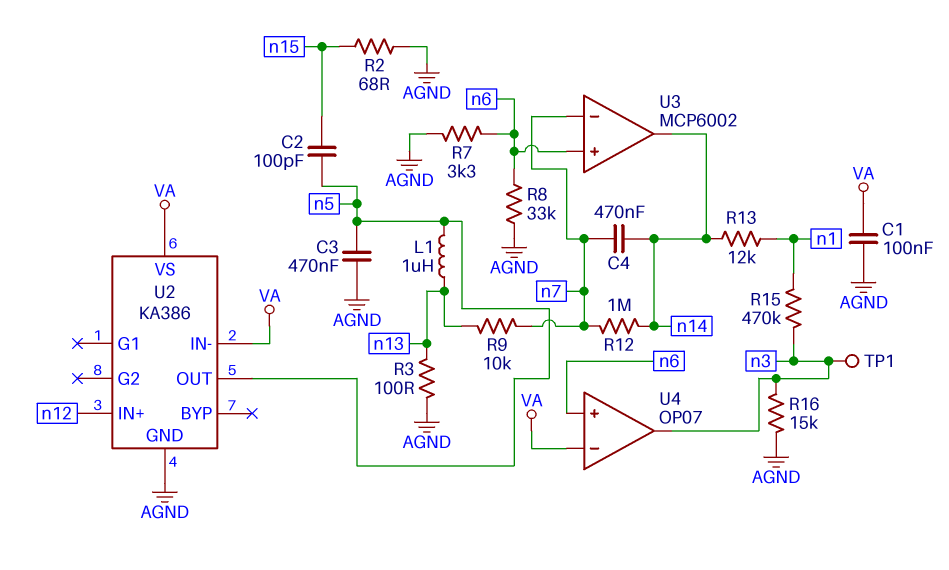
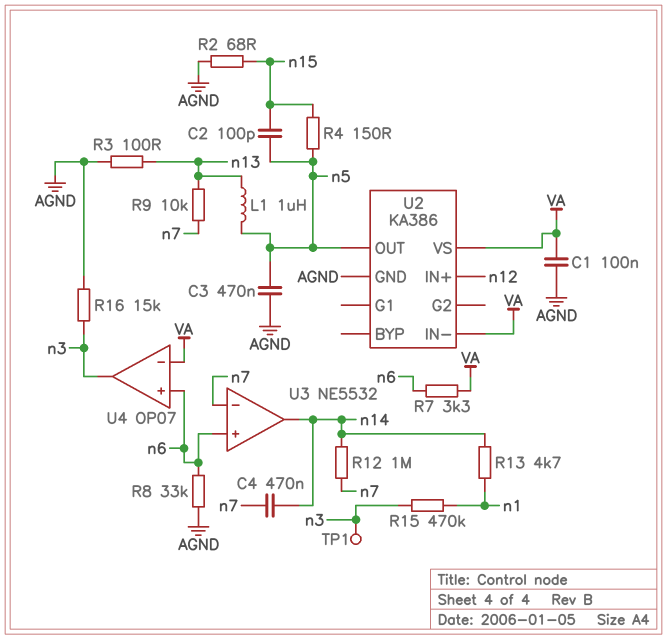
R4: none -> 150 (n5, n15)
R7: 3.3k (AGND, n6) -> 3.3k (VA, n6)
R13: 12k (n1, n14) -> 4.7k (n1, n14)
U3: MCP6002 -> NE5532

